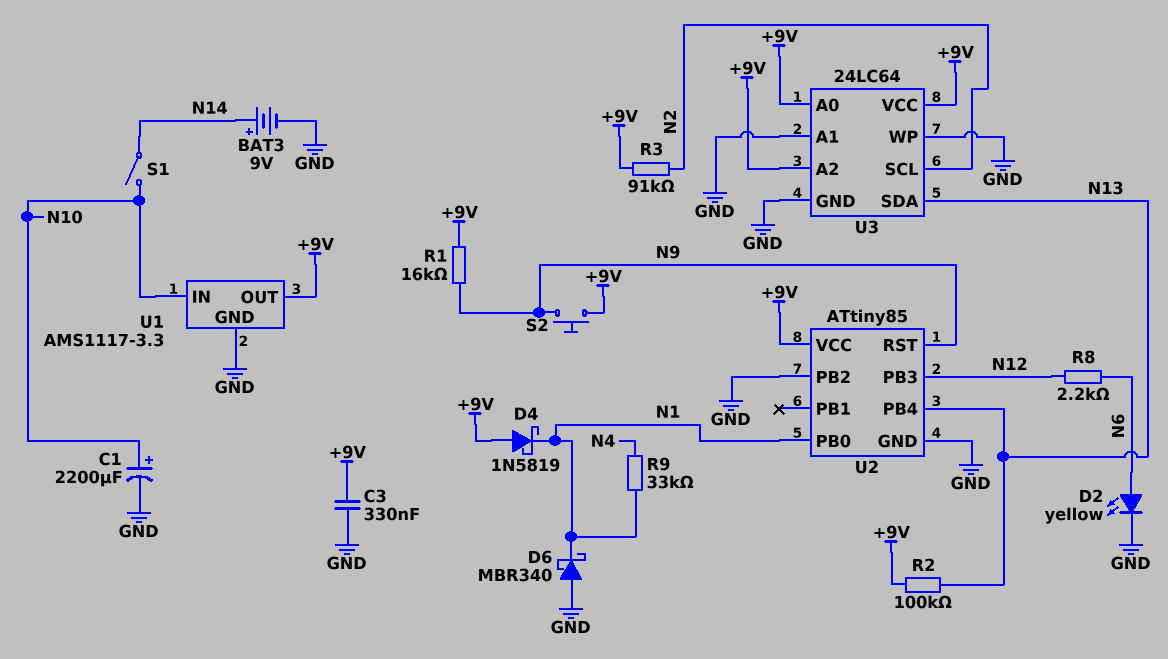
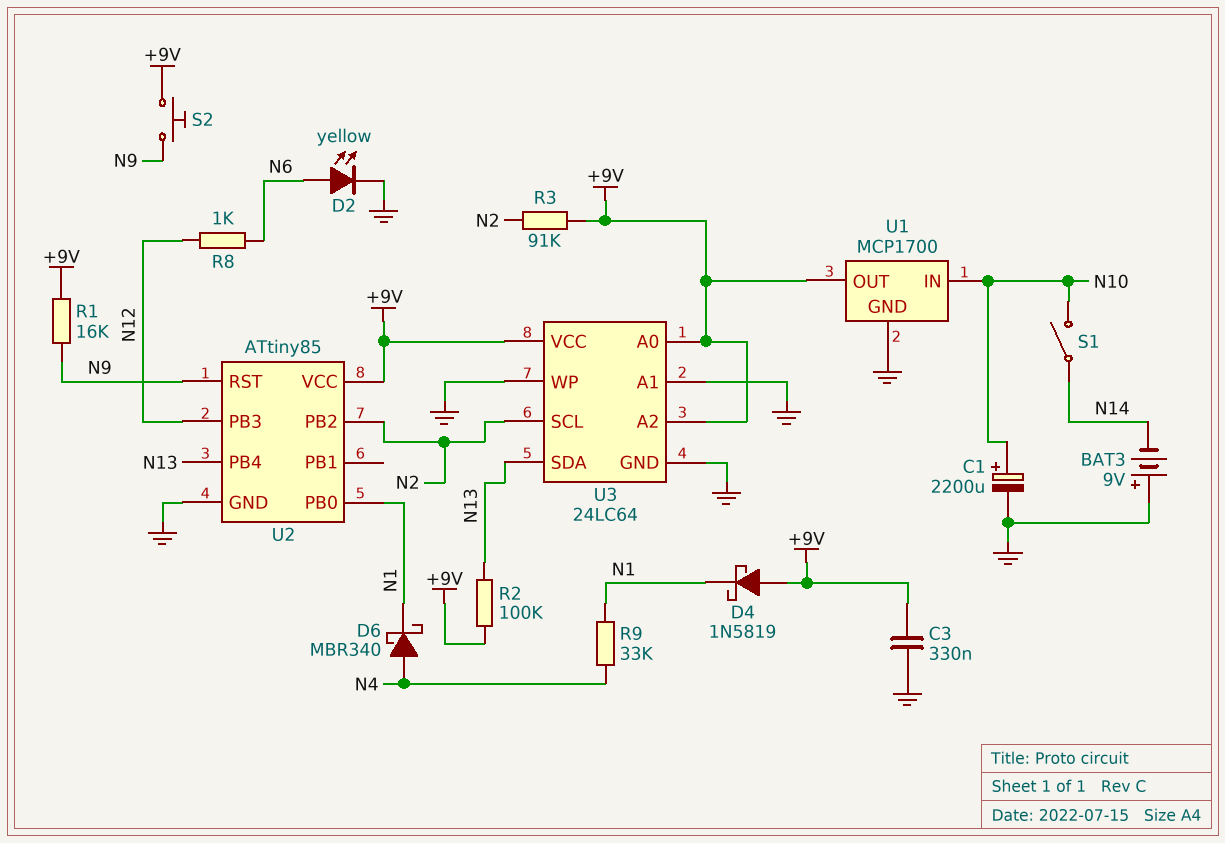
BAT3: 9V (plus N14, minus GND) -> 9V (plus GND, minus N14)
D6: schottky MBR340 (A GND, K N1) -> schottky MBR340 (A N4, K N1)
R8: 2.2k (N6, N12) -> 1k (N6, N12)
U1: AMS1117-3.3 -> MCP1700
U2 pin PB2: GND -> N2

